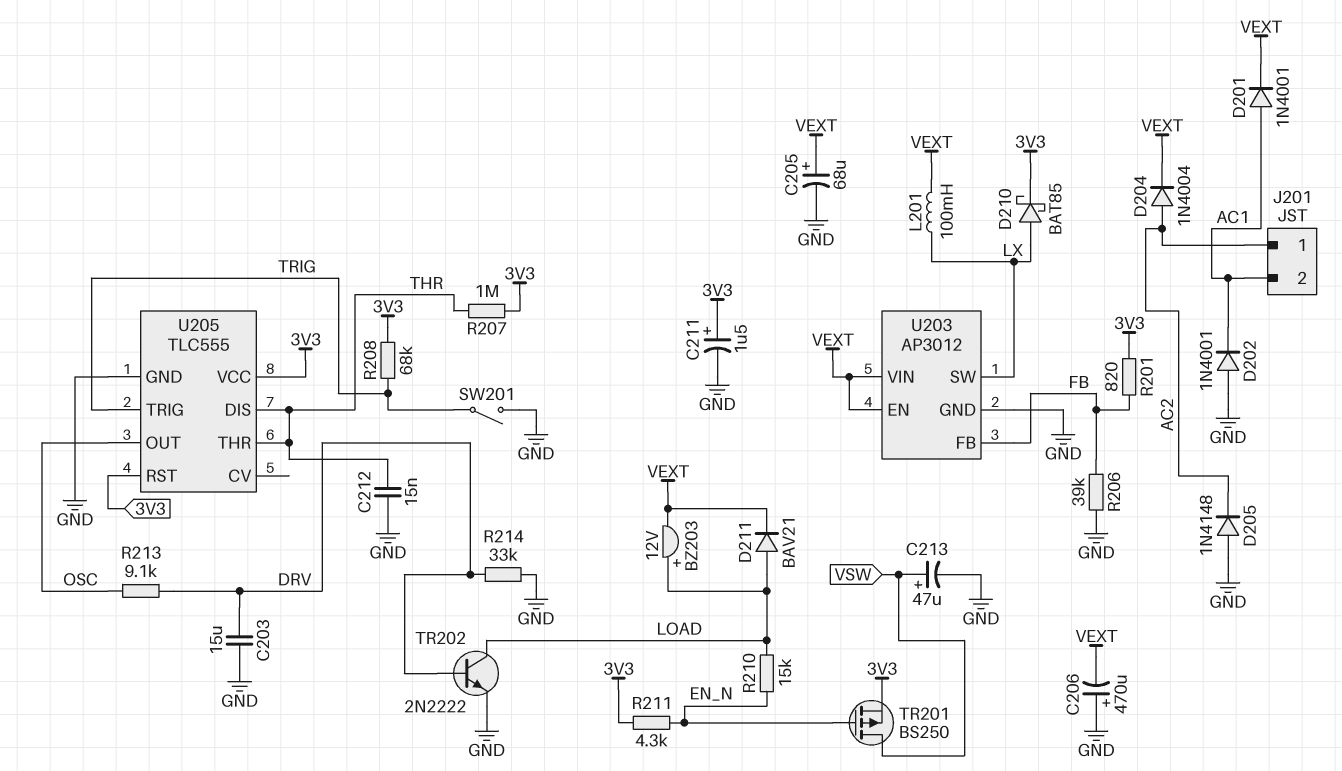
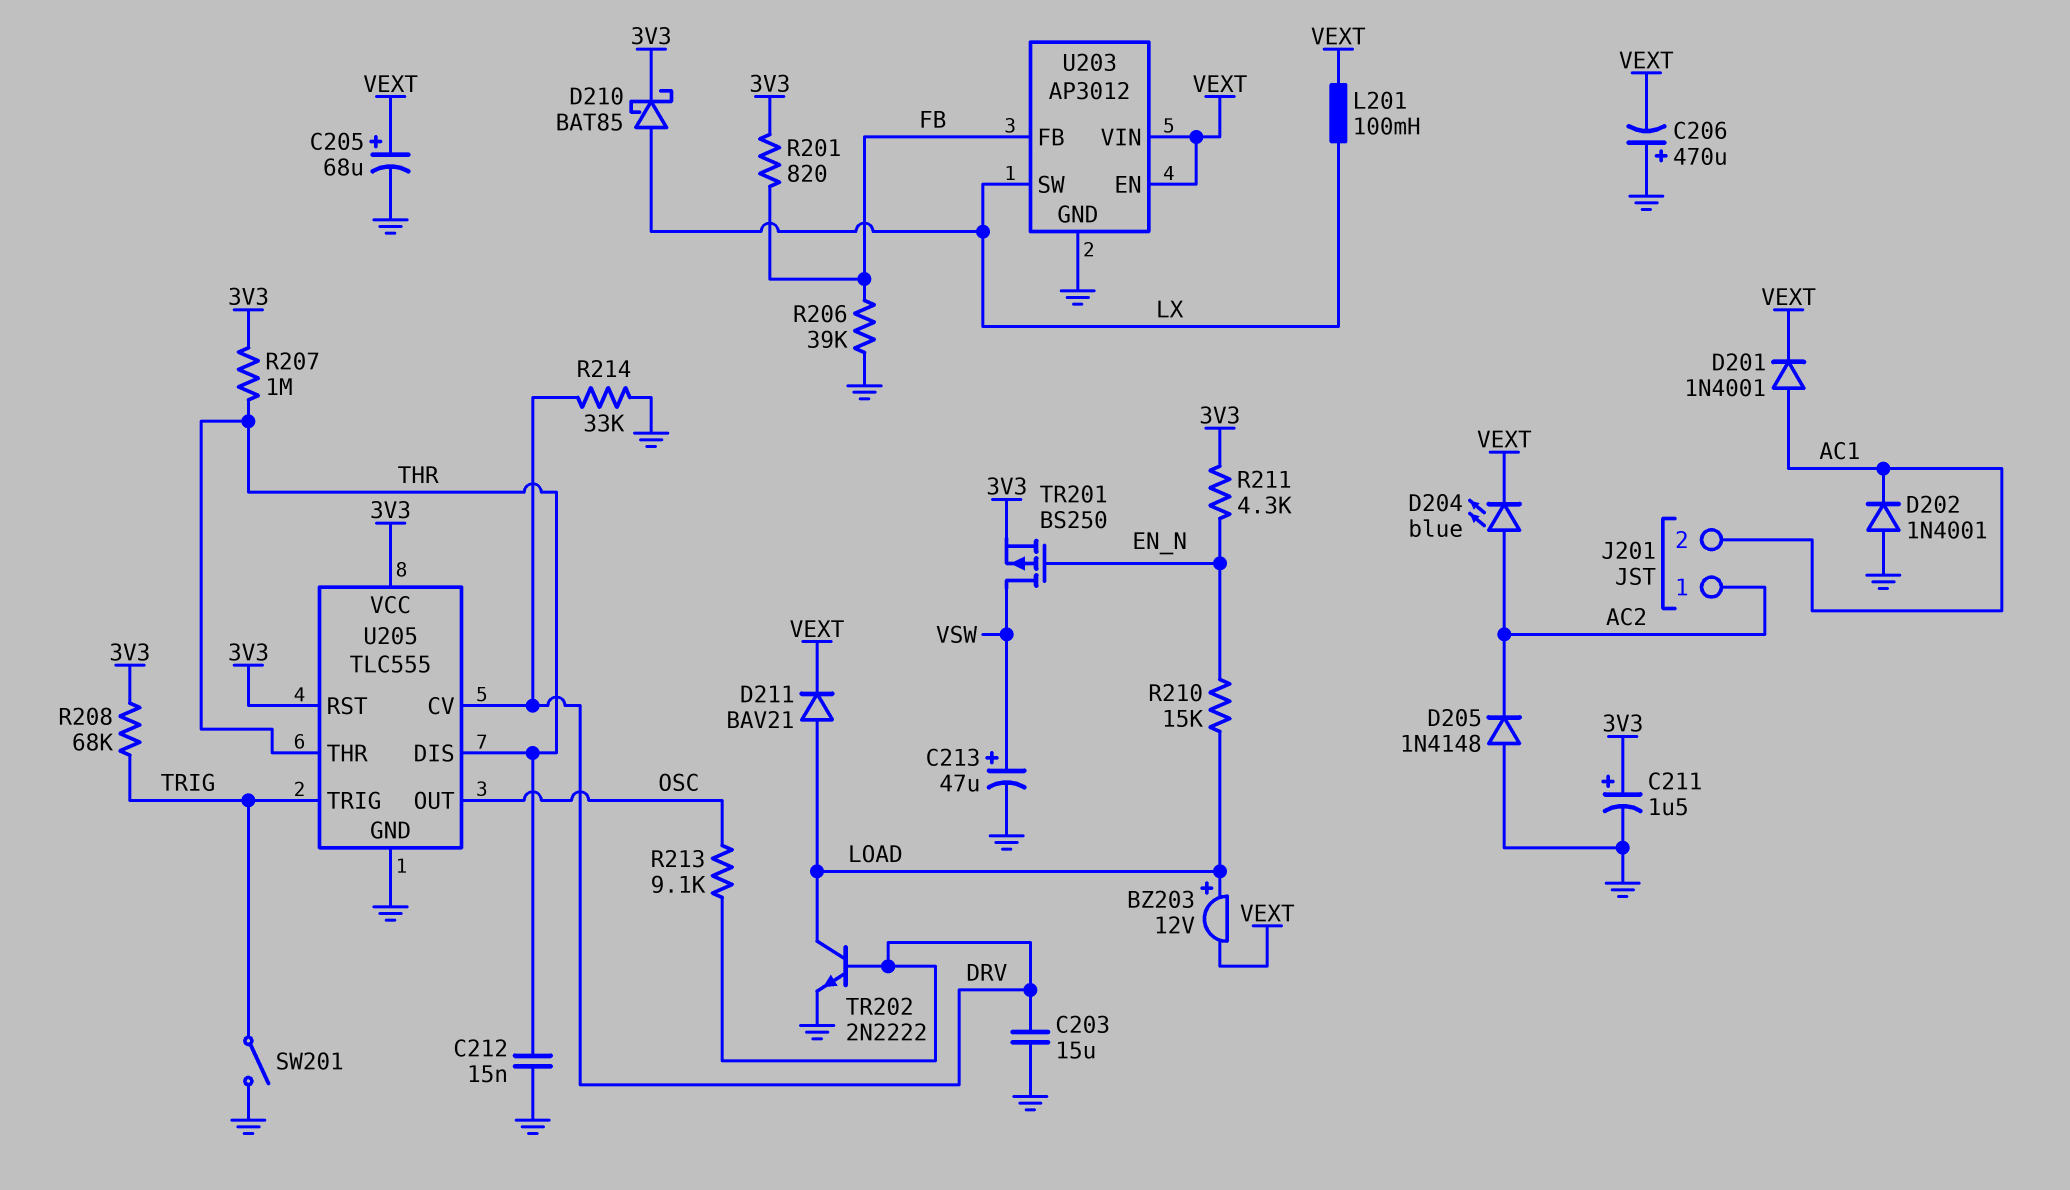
D204: diode 1N4004 (A AC2, K VEXT) -> LED blue (A AC2, K VEXT)
U205 pin CV: none -> DRV

